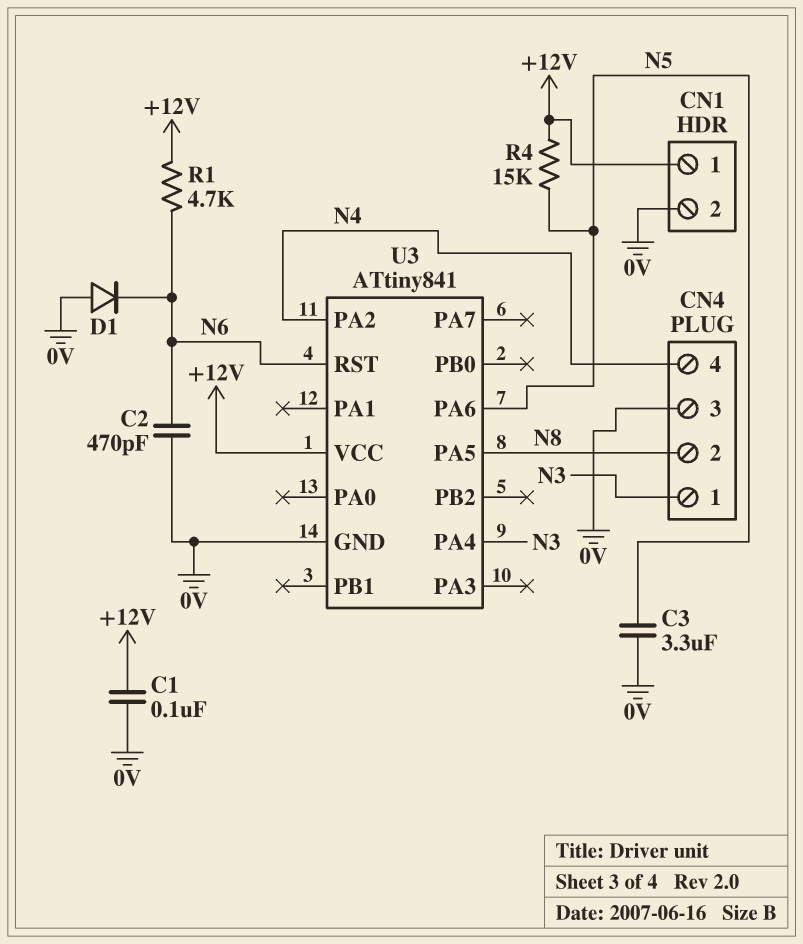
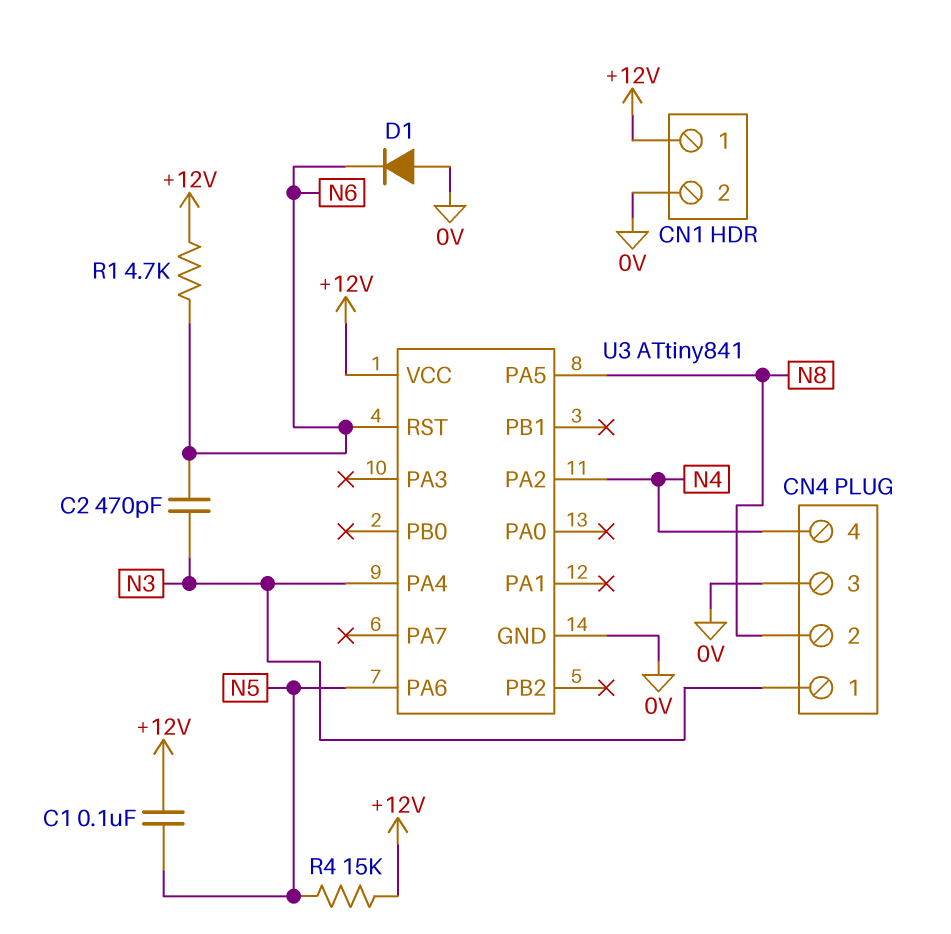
C1: 100nF (+12V, 0V) -> 100nF (+12V, N5)
C2: 470pF (0V, N6) -> 470pF (N3, N6)
C3: 3.3uF (0V, N5) -> none

